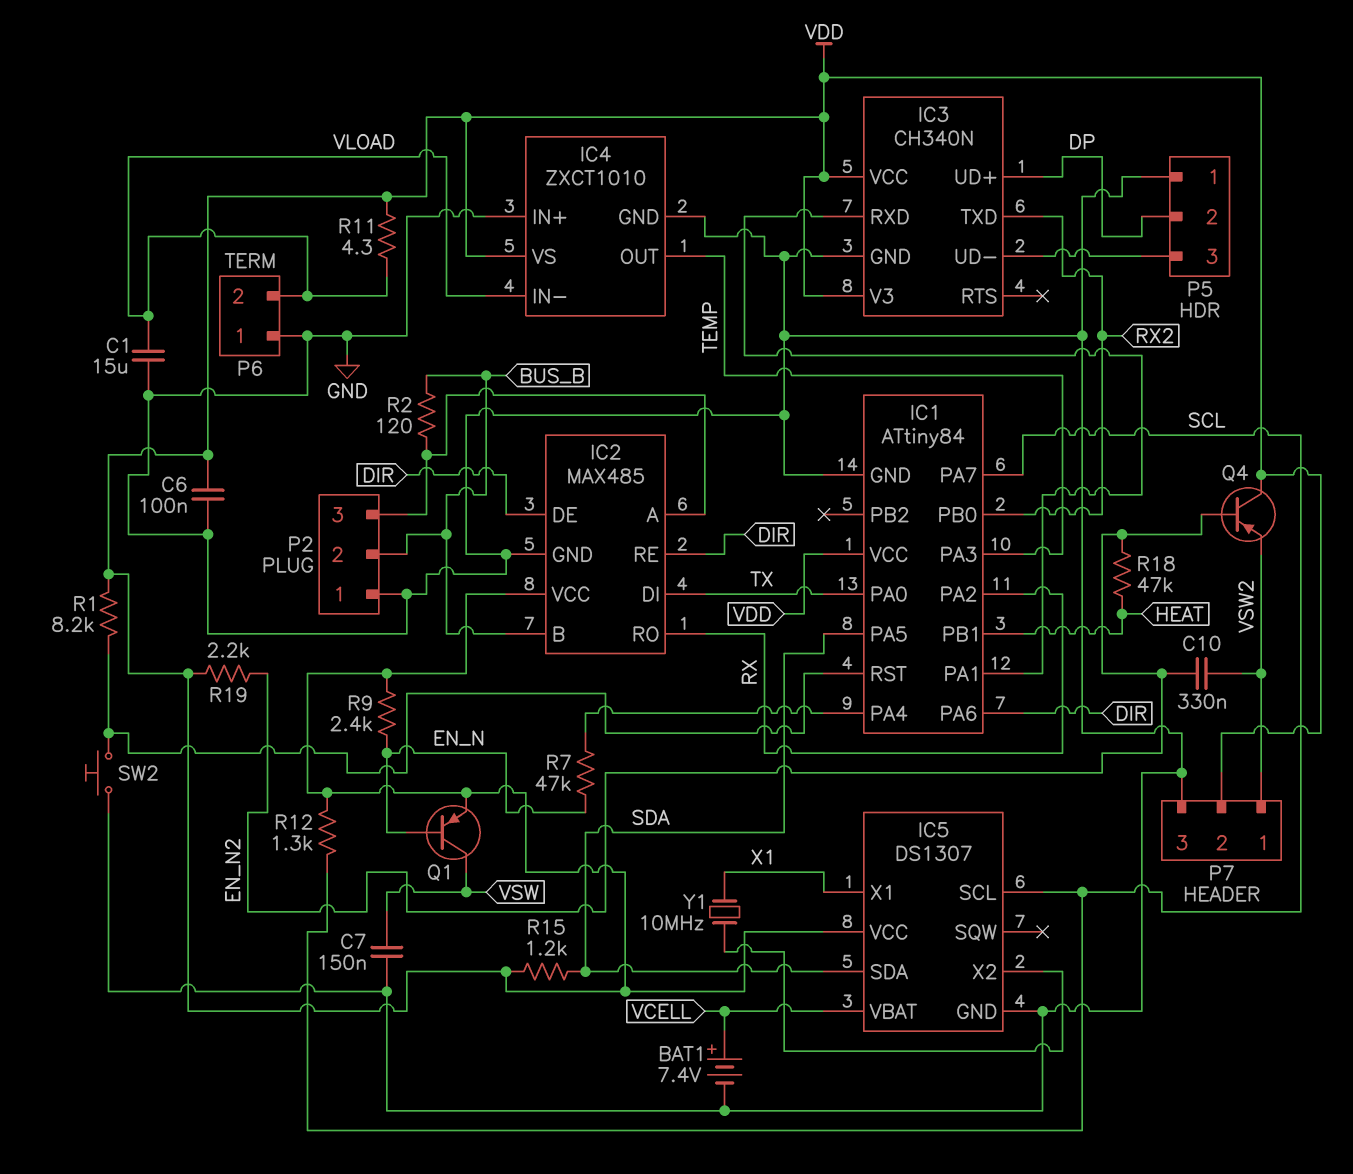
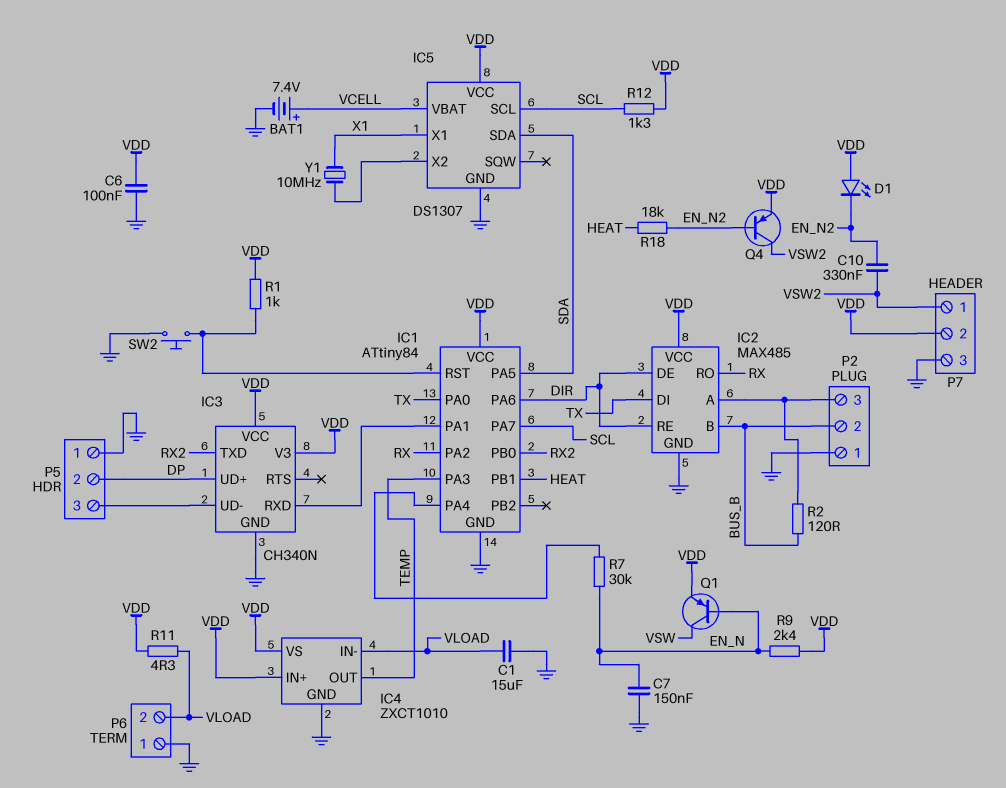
C7: 150nF (GND, VSW) -> 150nF (EN_N, GND)
D1: none -> LED (A VDD, K EN_N2)
IC4 pin IN+: GND -> VDD
Q4: PNP (B EN_N2, C VDD, E VSW2) -> PNP (B EN_N2, C VSW2, E VDD)
R1: 8.2k (IC1/RST, VDD) -> 1k (IC1/RST, VDD)
R7: 47k (EN_N, IC1/PA4) -> 30k (EN_N, IC1/PA4)
R15: 1.2k (SDA, VDD) -> none
R18: 47k (EN_N2, HEAT) -> 18k (EN_N2, HEAT)
R19: 2.2k (EN_N2, VDD) -> none

